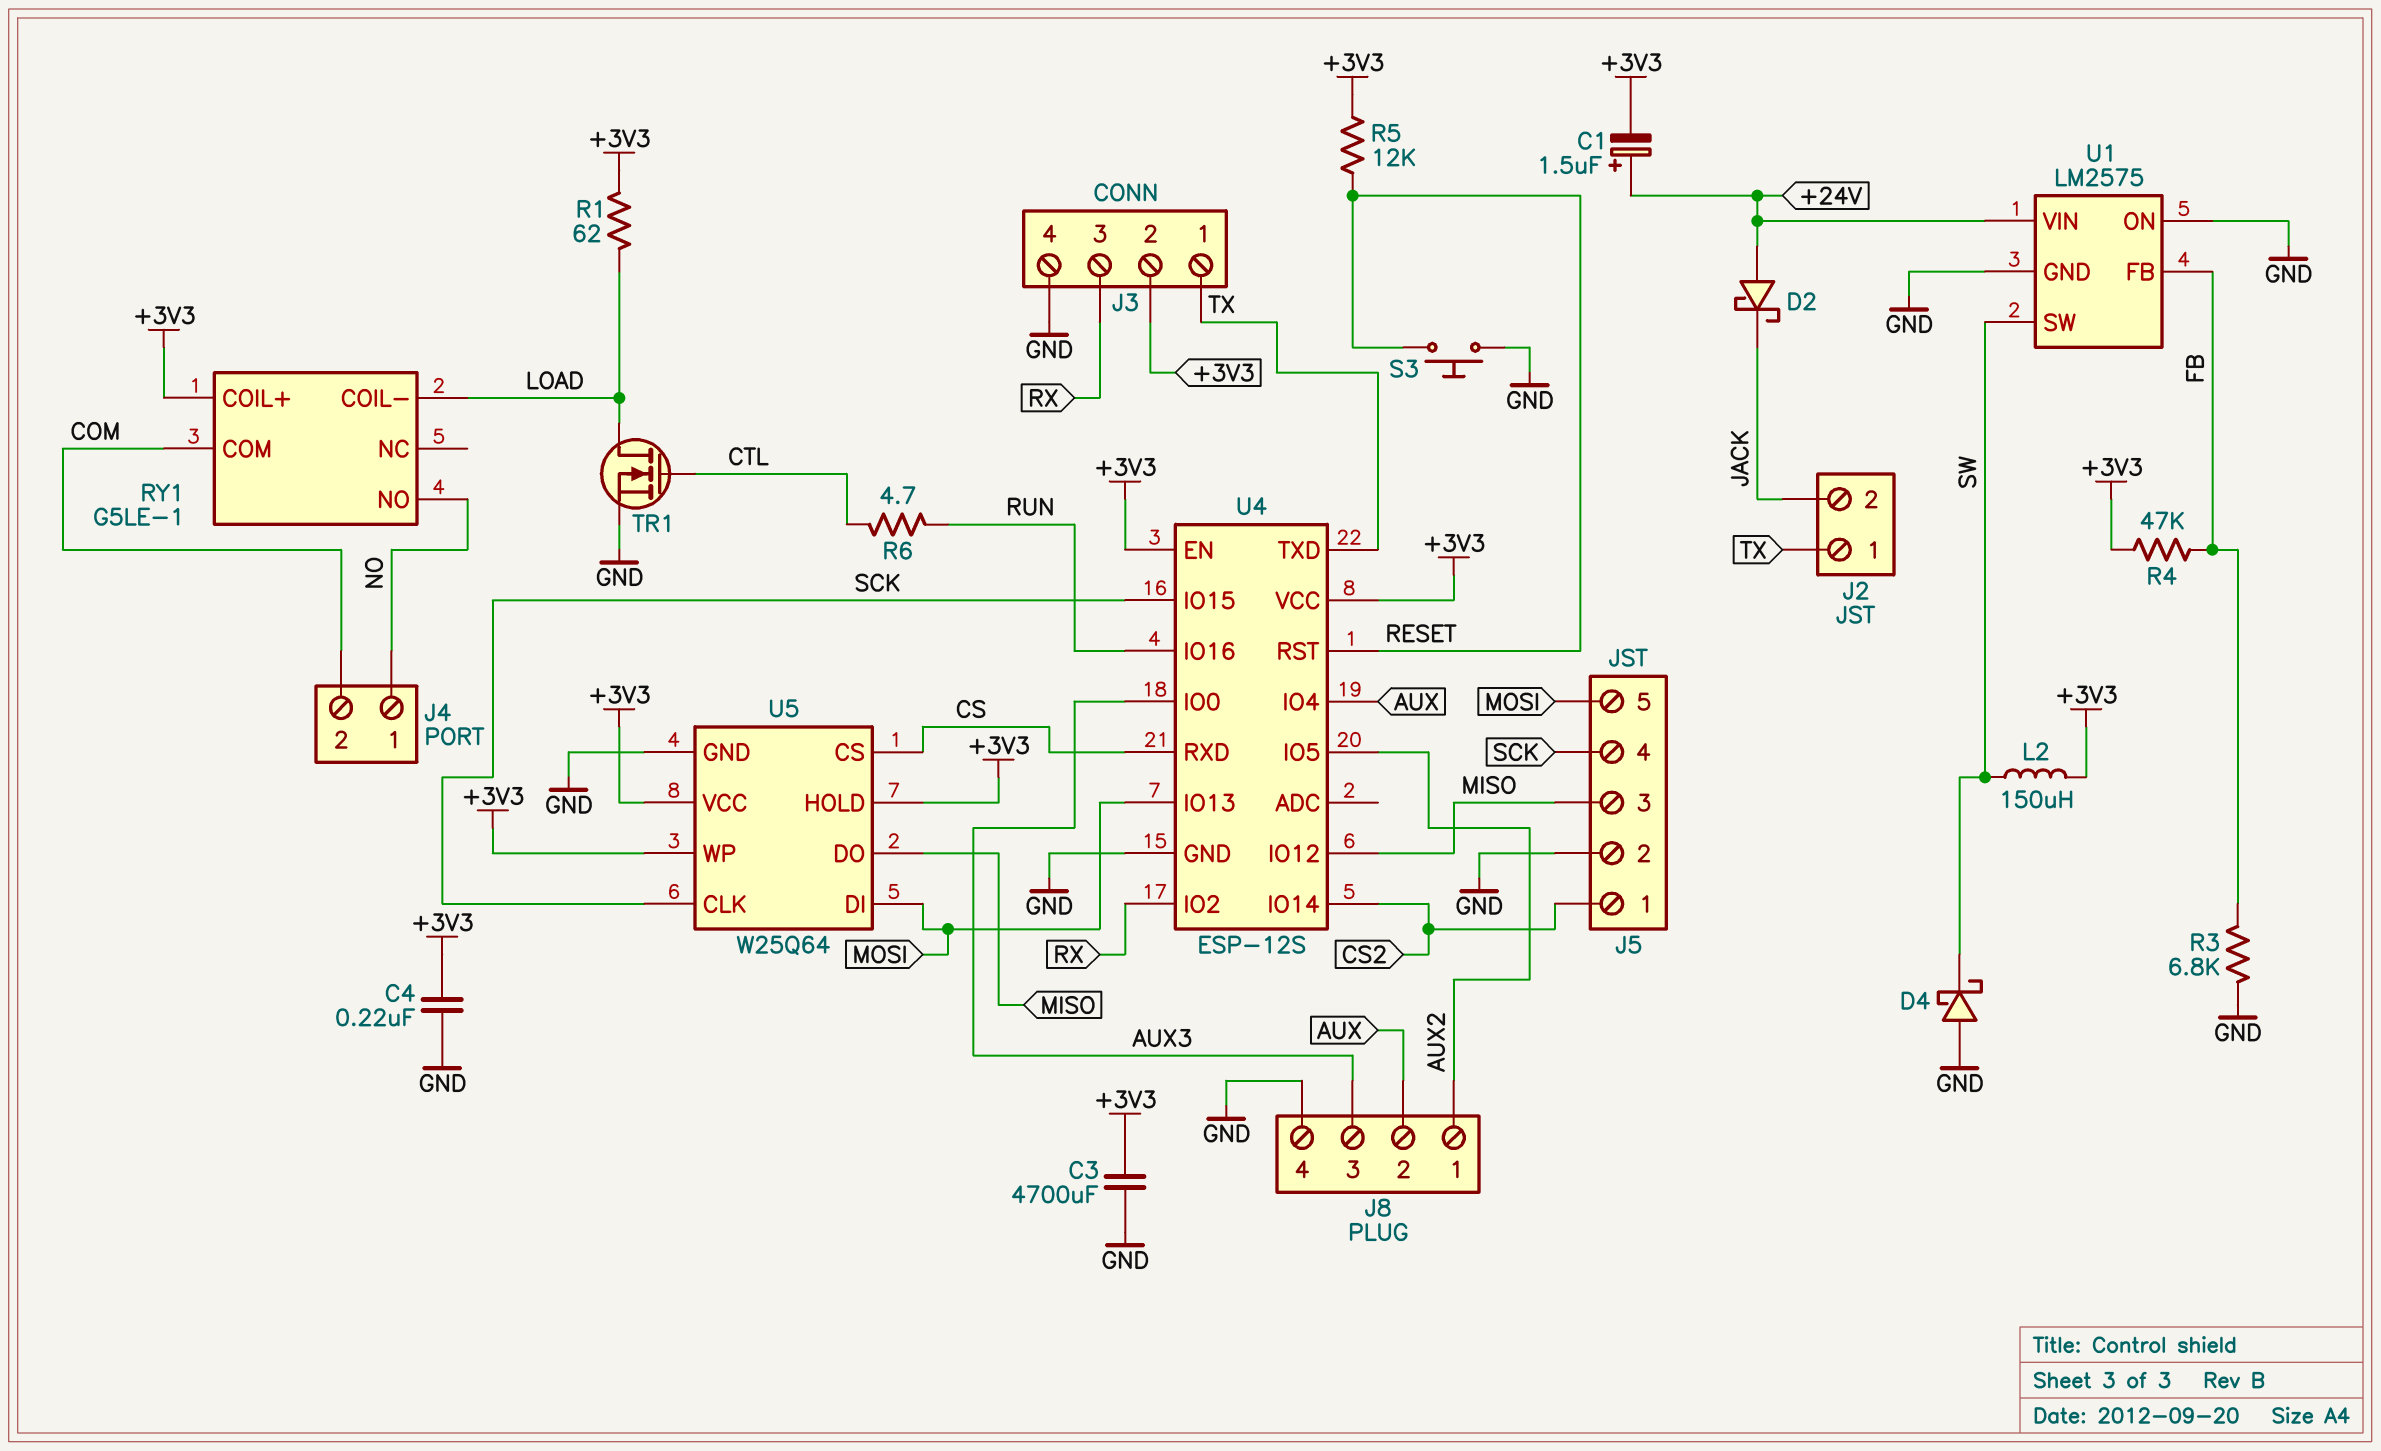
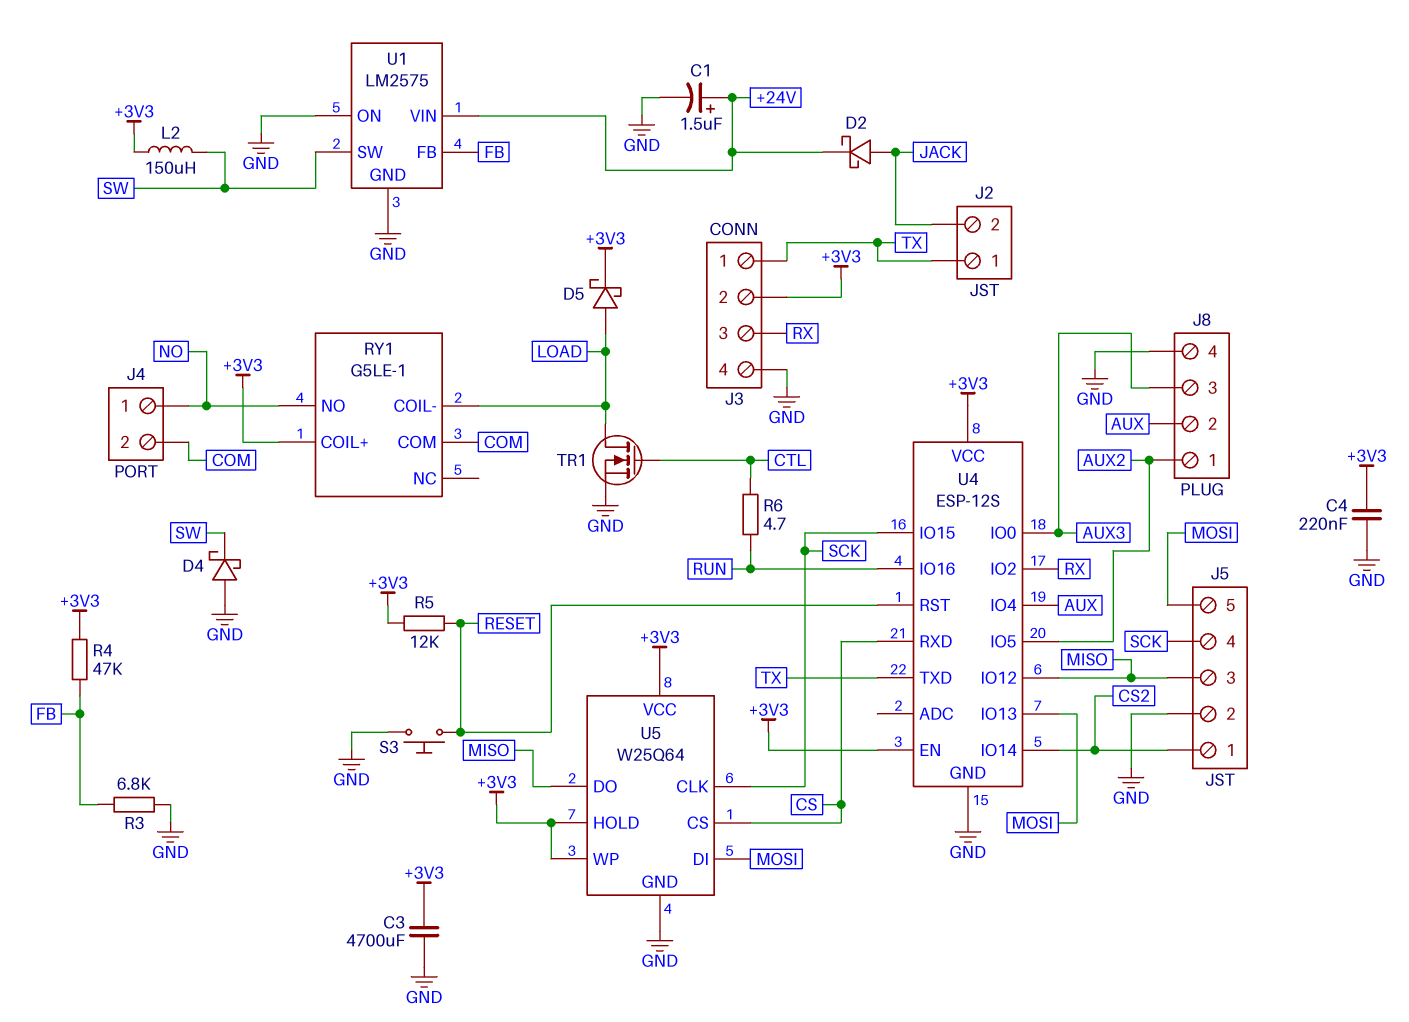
C1: 1.5uF (plus +24V, minus +3V3) -> 1.5uF (plus +24V, minus GND)
D2: schottky (A +24V, K JACK) -> schottky (A JACK, K +24V)
D5: none -> schottky (A LOAD, K +3V3)
R1: 62 (+3V3, LOAD) -> none

